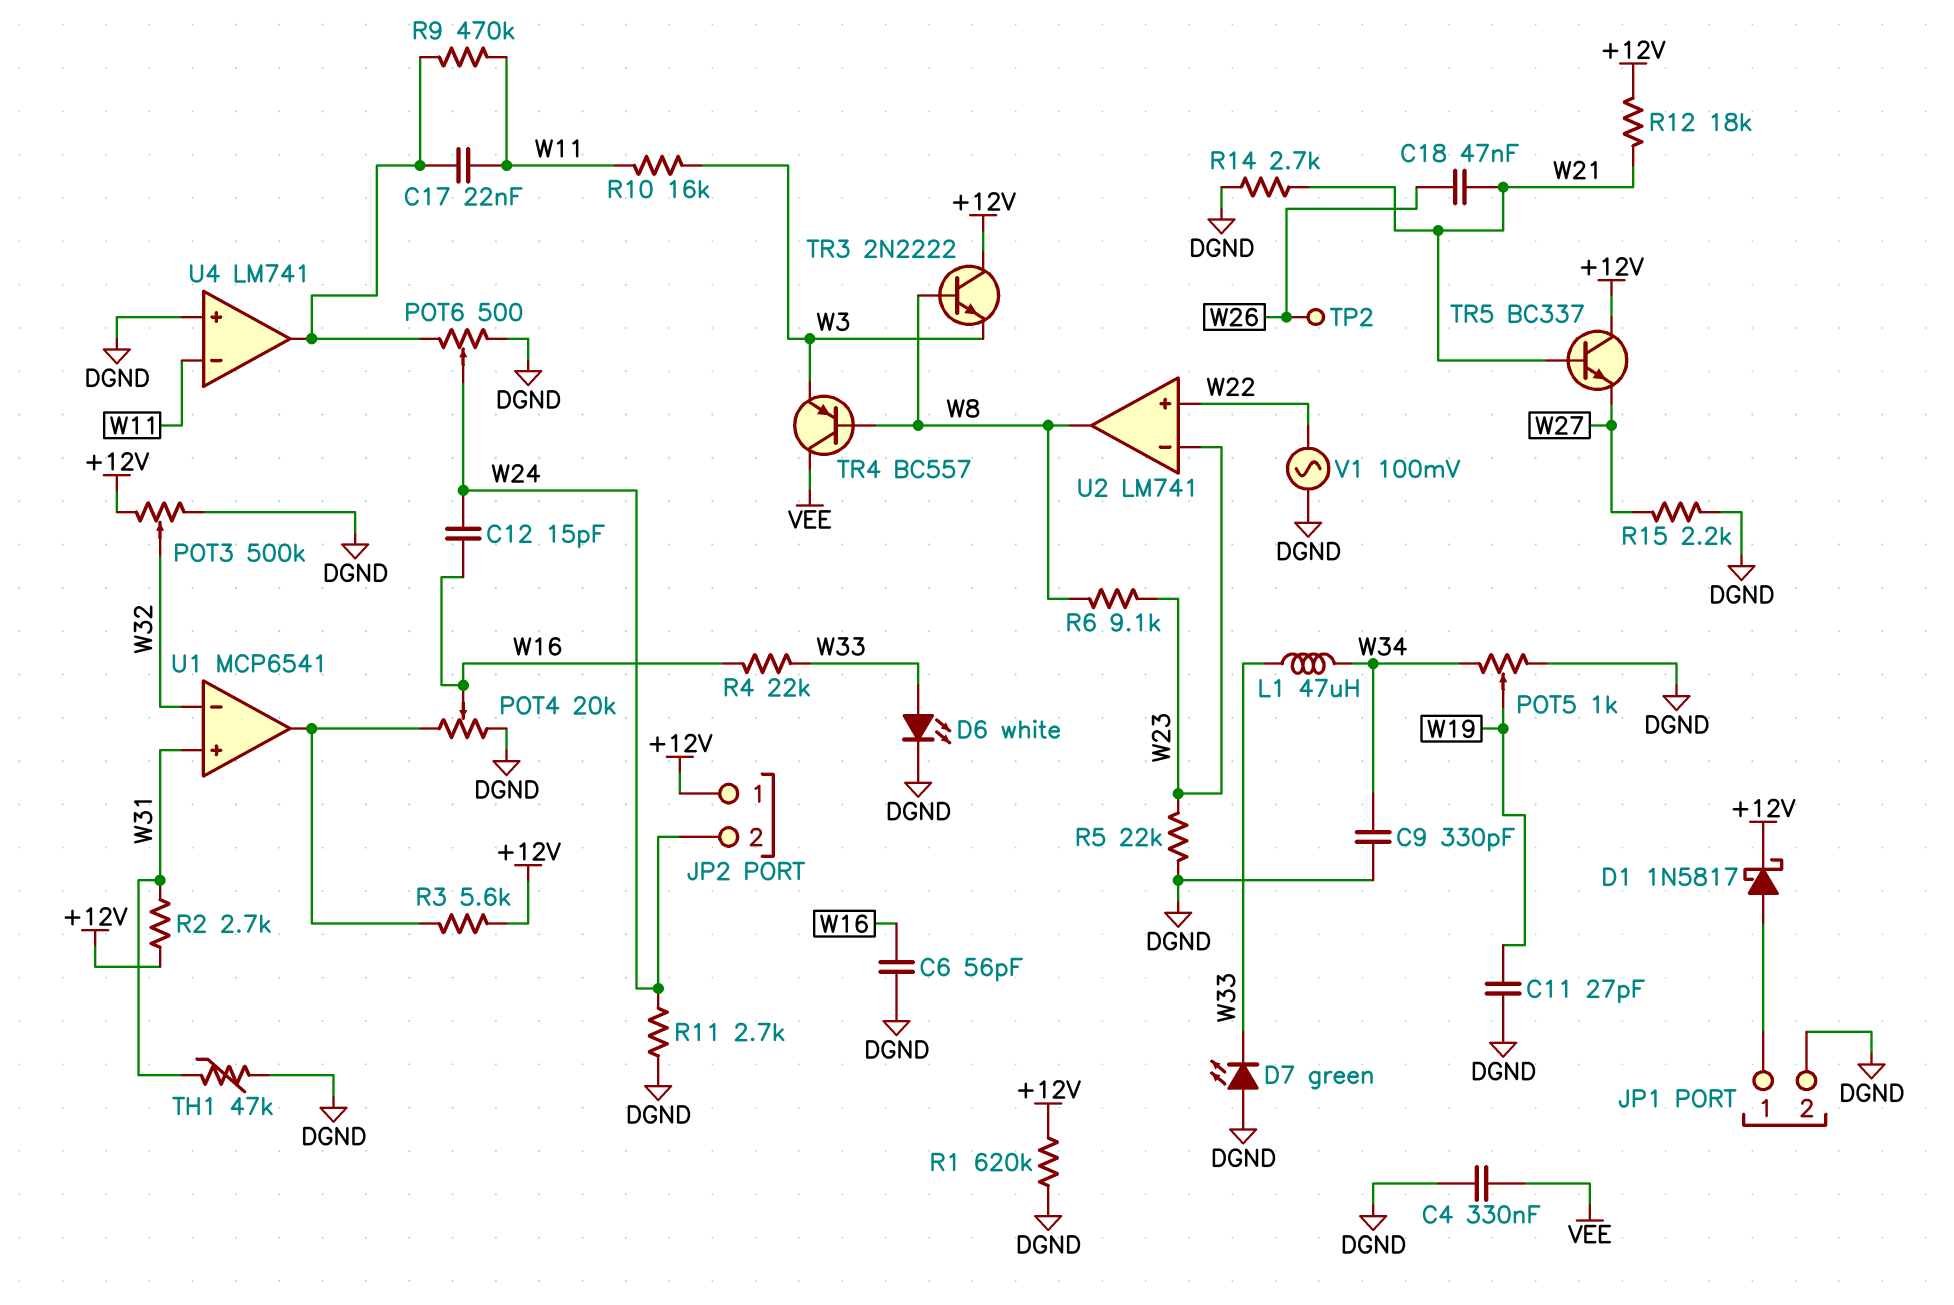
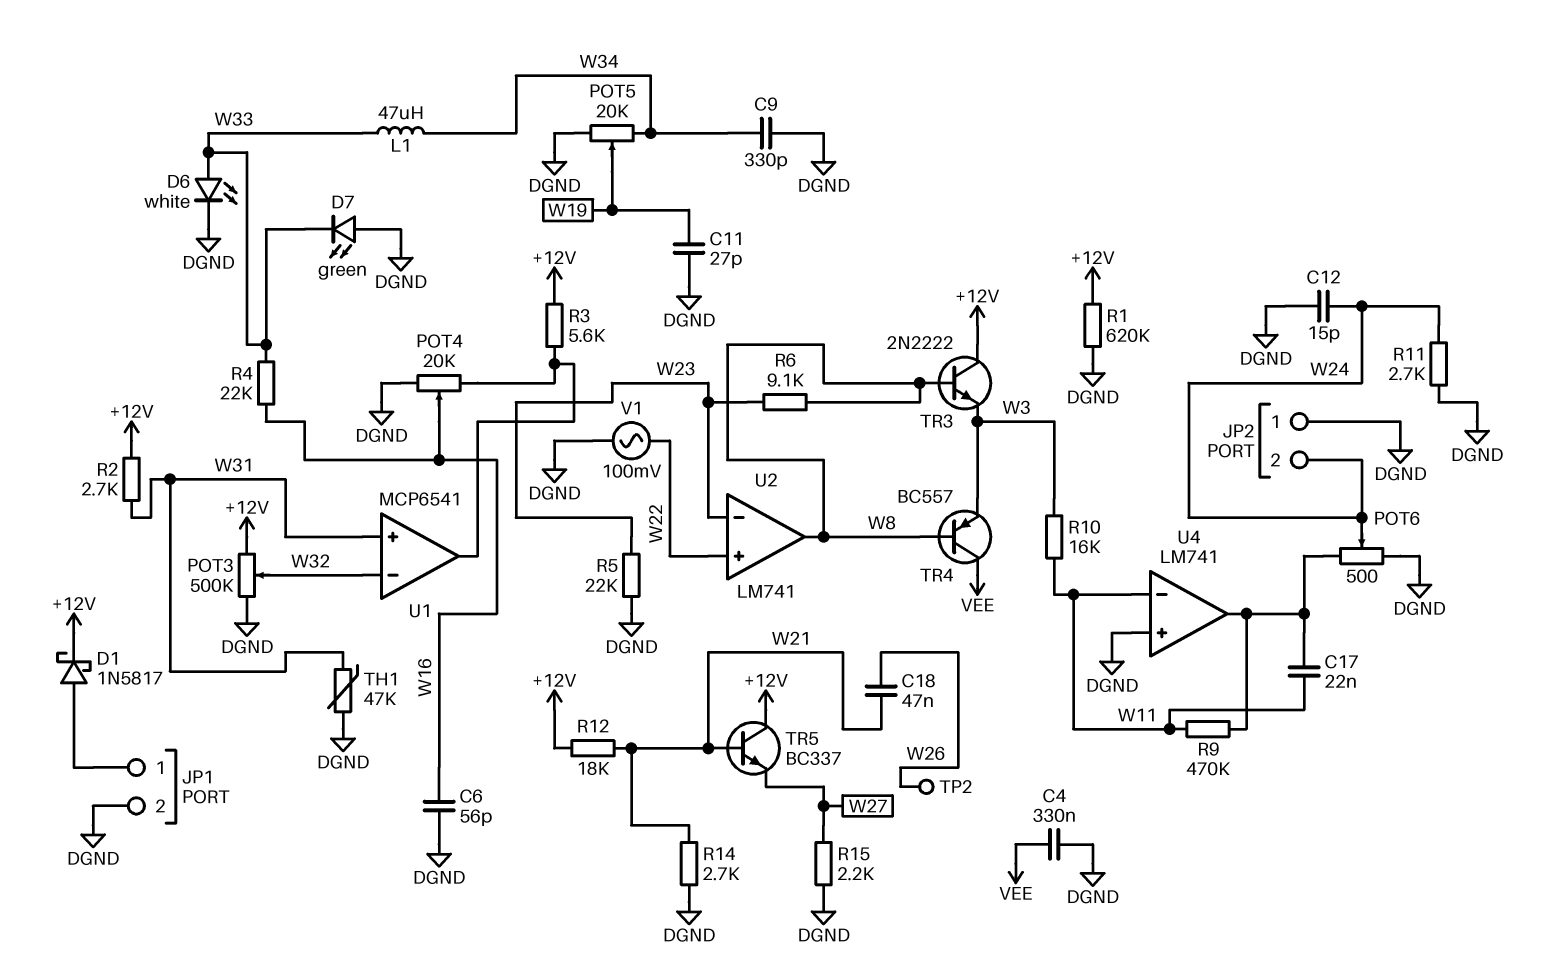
C12: 15pF (W16, W24) -> 15pF (DGND, W24)
JP2 pin 1: +12V -> DGND
POT5: 1k (DGND, W34, wiper W19) -> 20k (DGND, W34, wiper W19)

